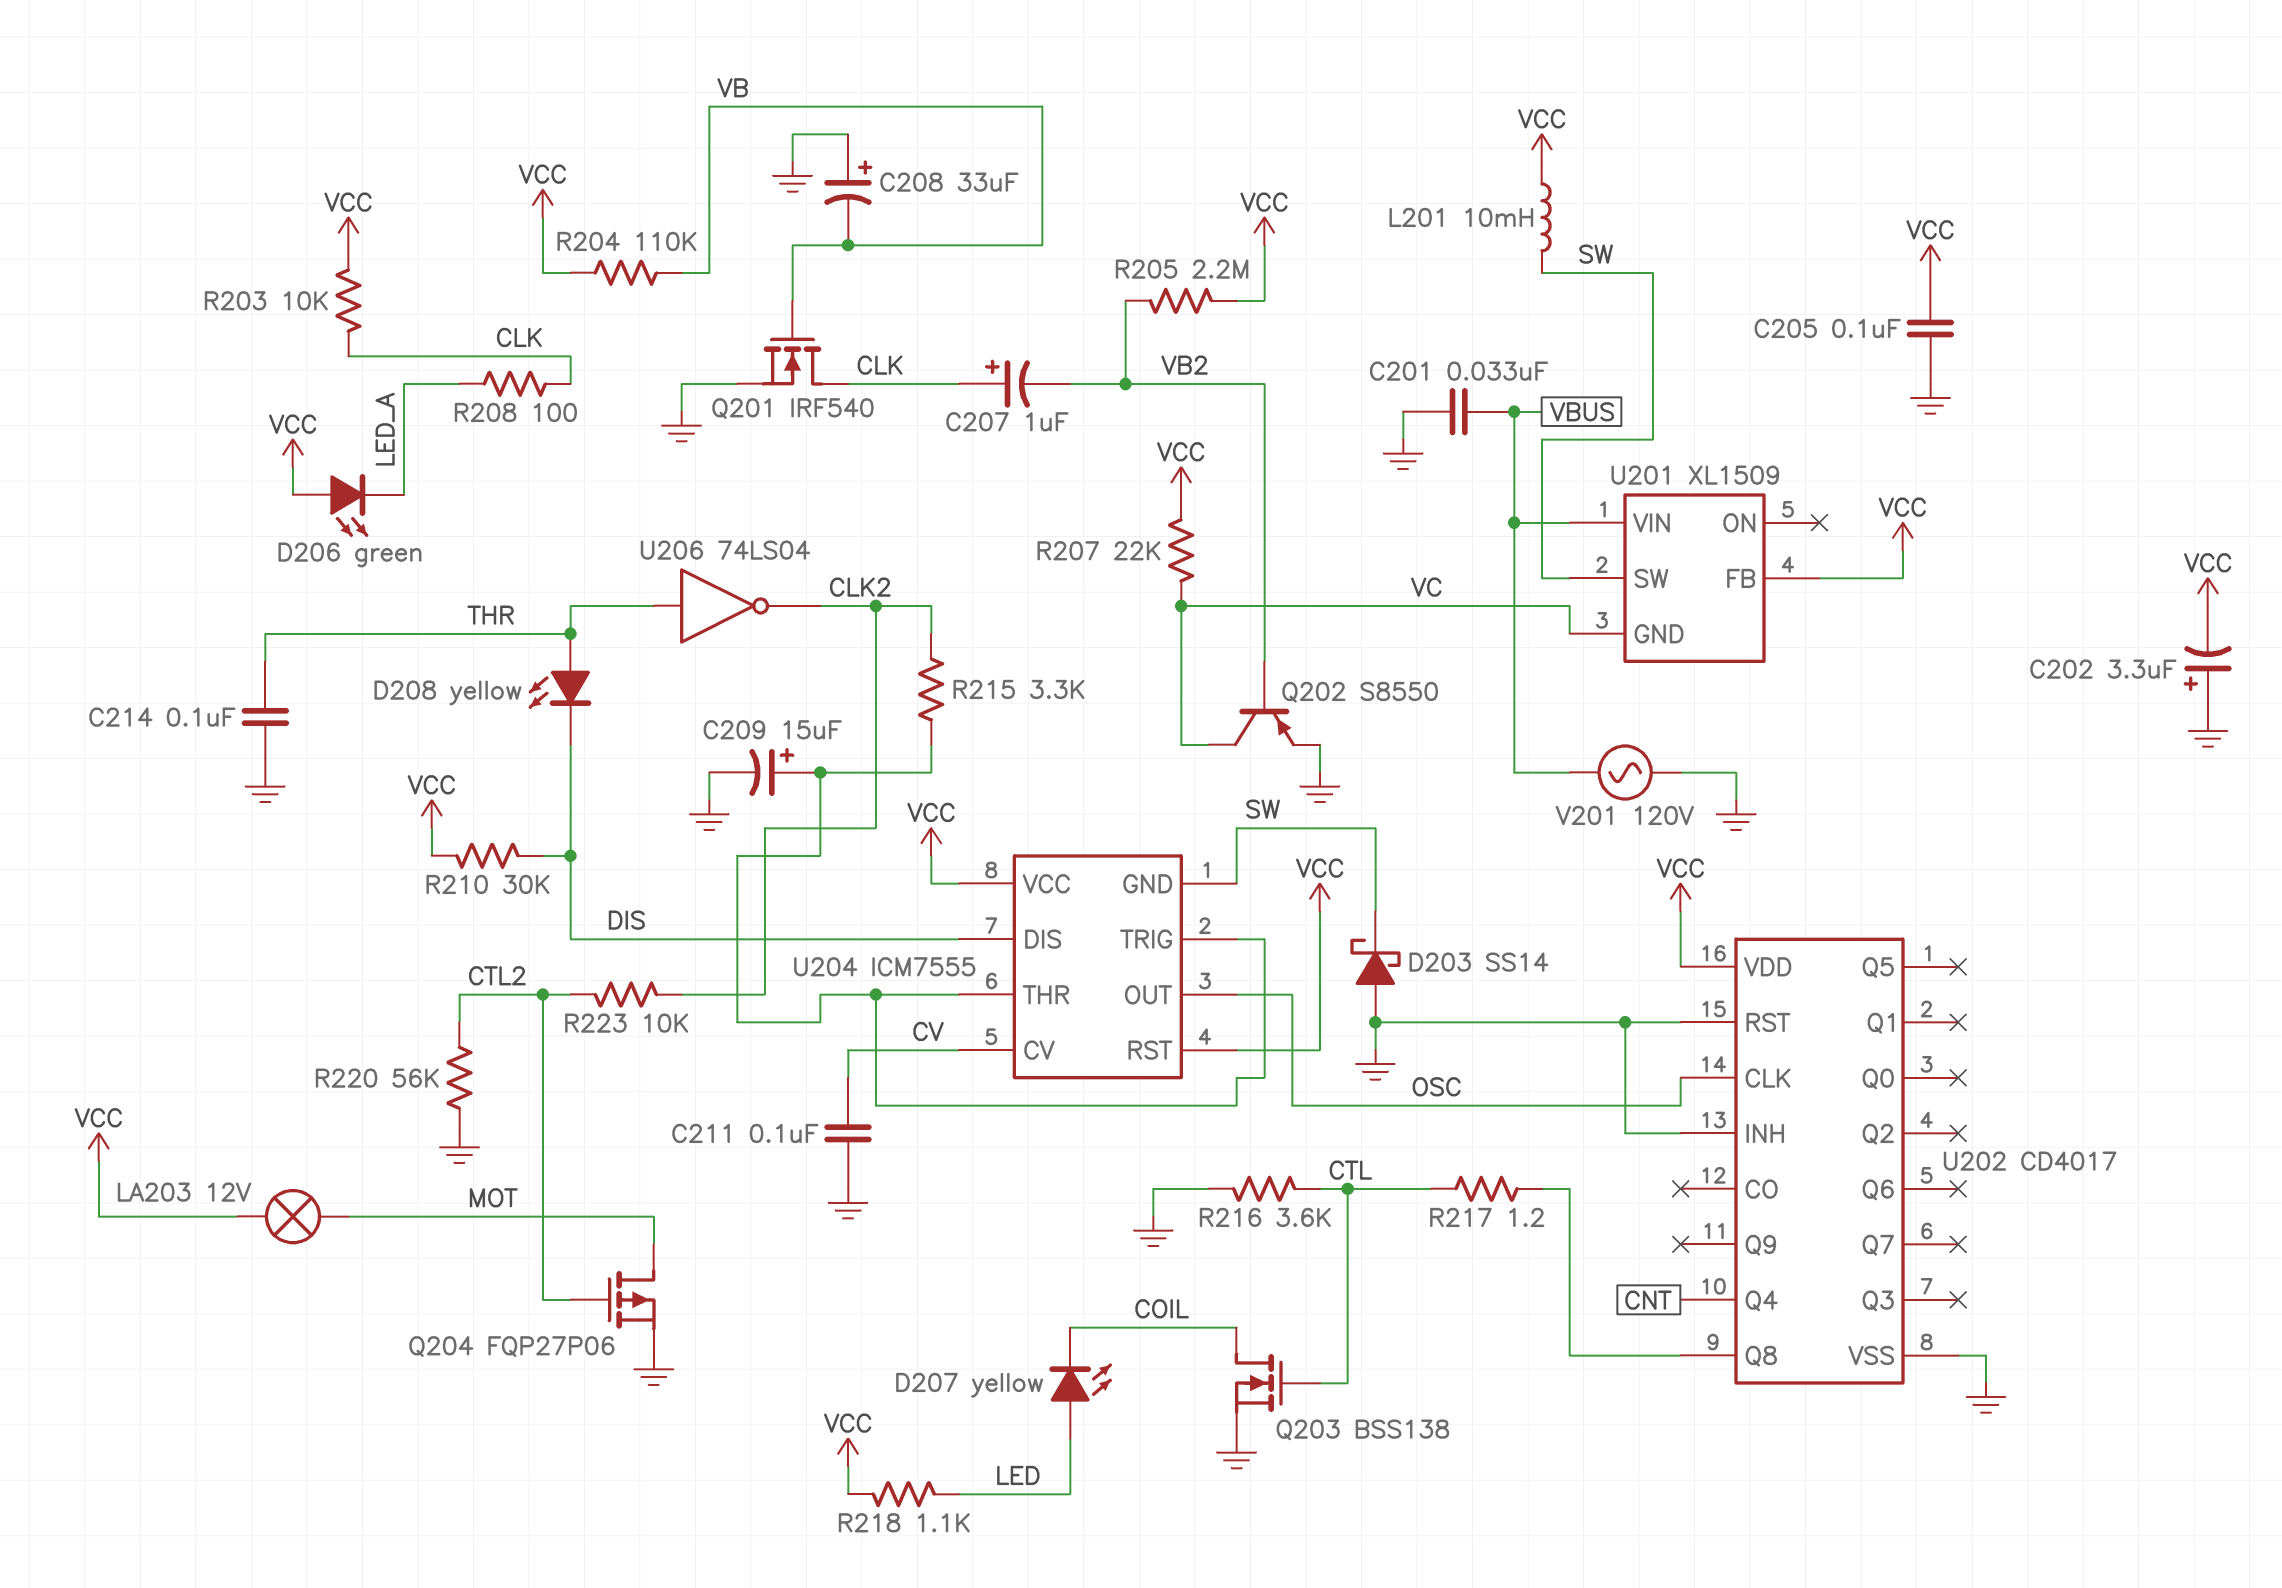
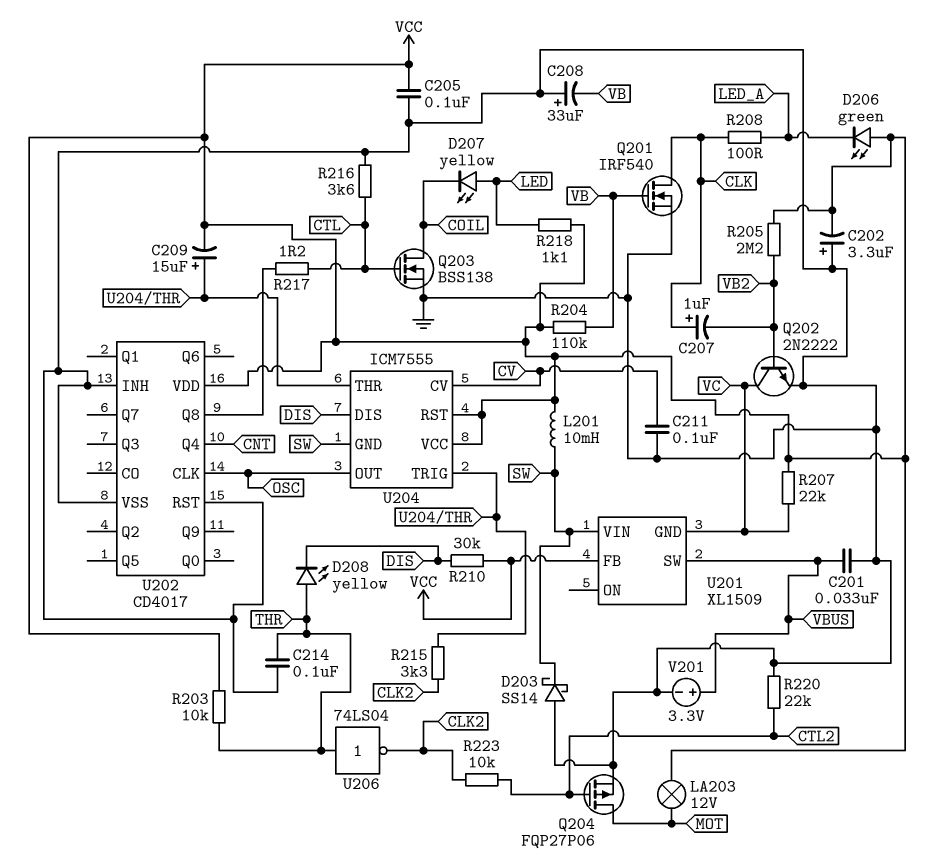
C209: 15uF (plus U204/THR, minus GND) -> 15uF (plus U204/THR, minus VCC)
Q202: PNP S8550 (B VB2, C VC, E GND) -> NPN 2N2222 (B VB2, C VC, E GND)
R203: 10k (CLK, VCC) -> 10k (THR, VCC)
R220: 56k (CTL2, GND) -> 22k (CTL2, GND)
U201 pin SW: SW -> VBUS
U201 pin VIN: VBUS -> SW
V201: AC 120V (GND, VBUS) -> 3.3V (plus VBUS, minus GND)

